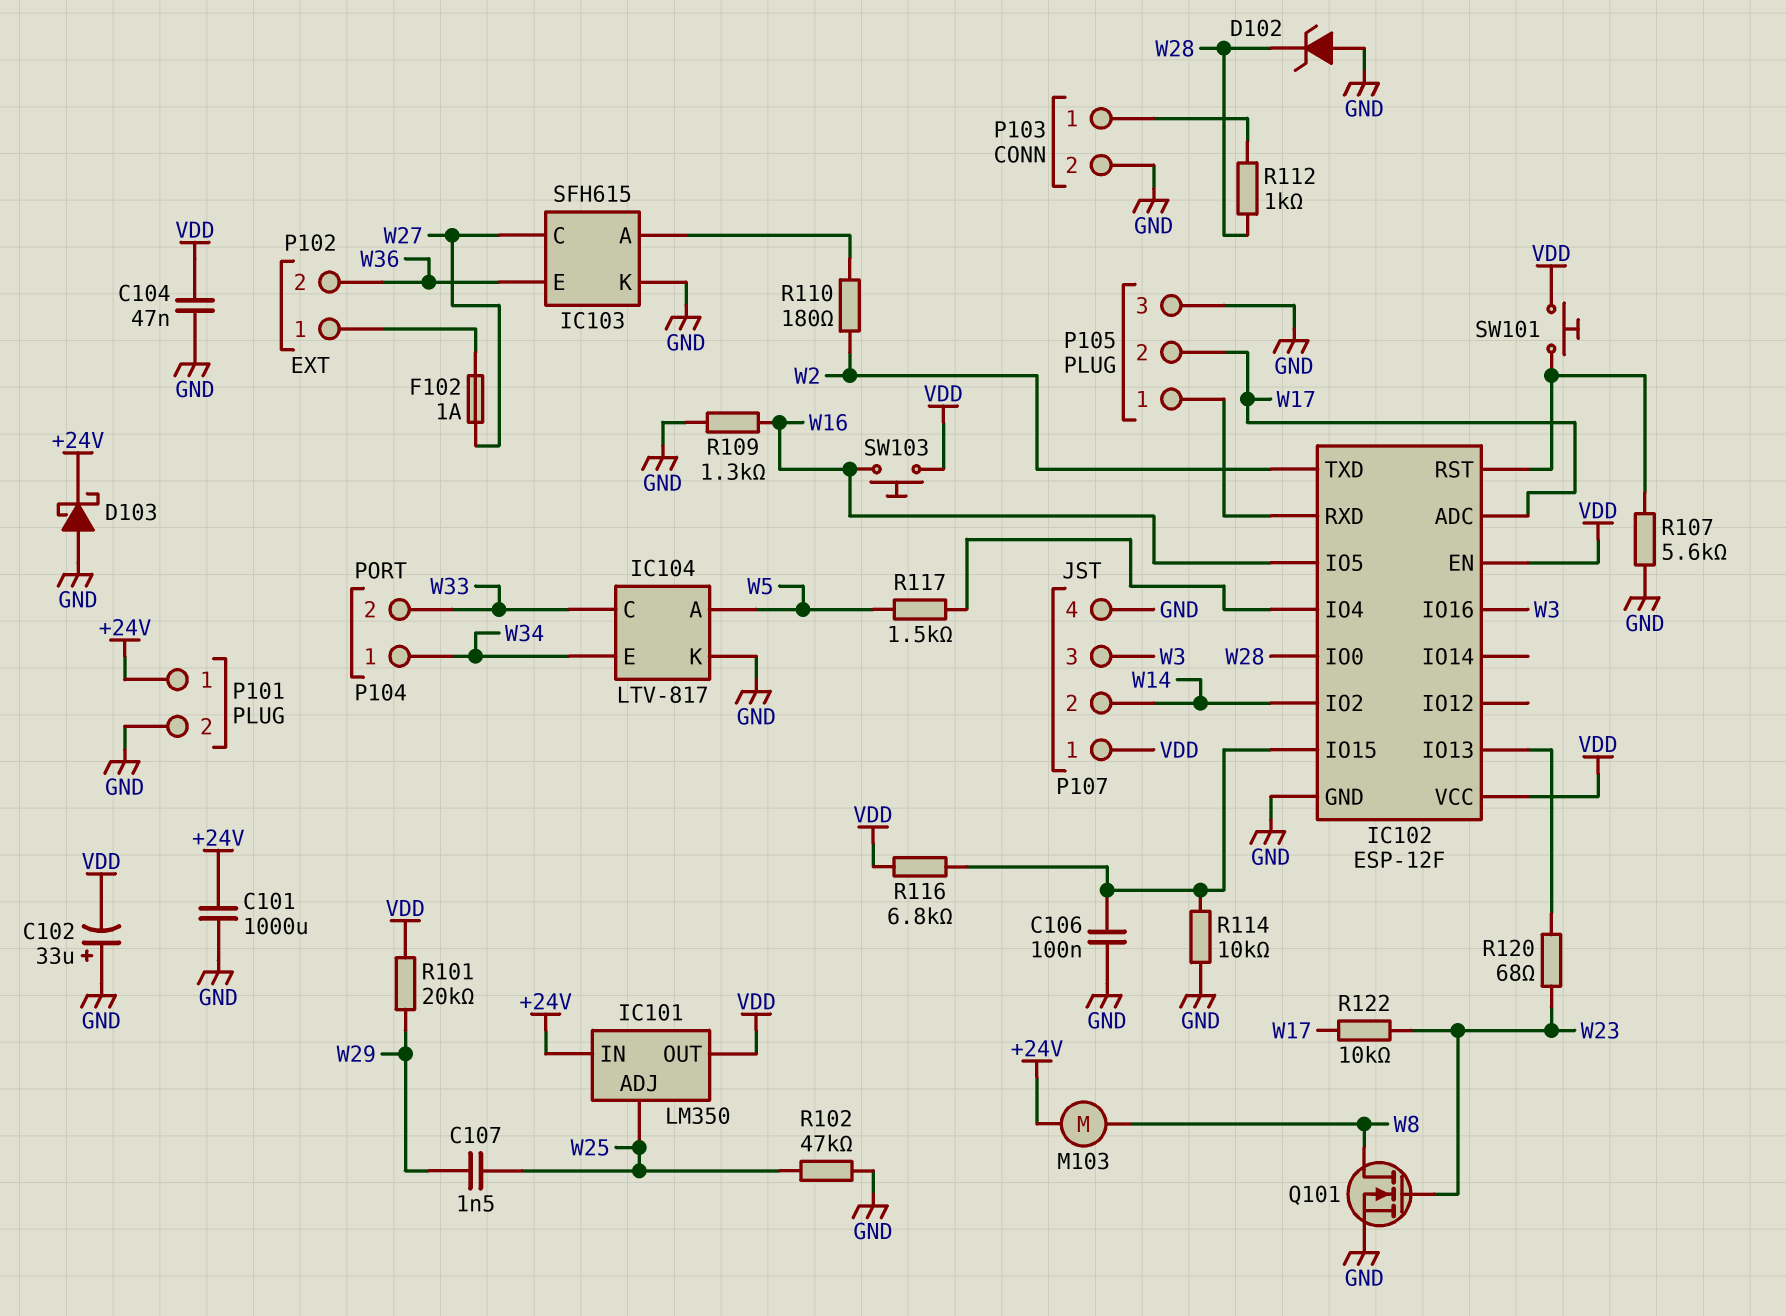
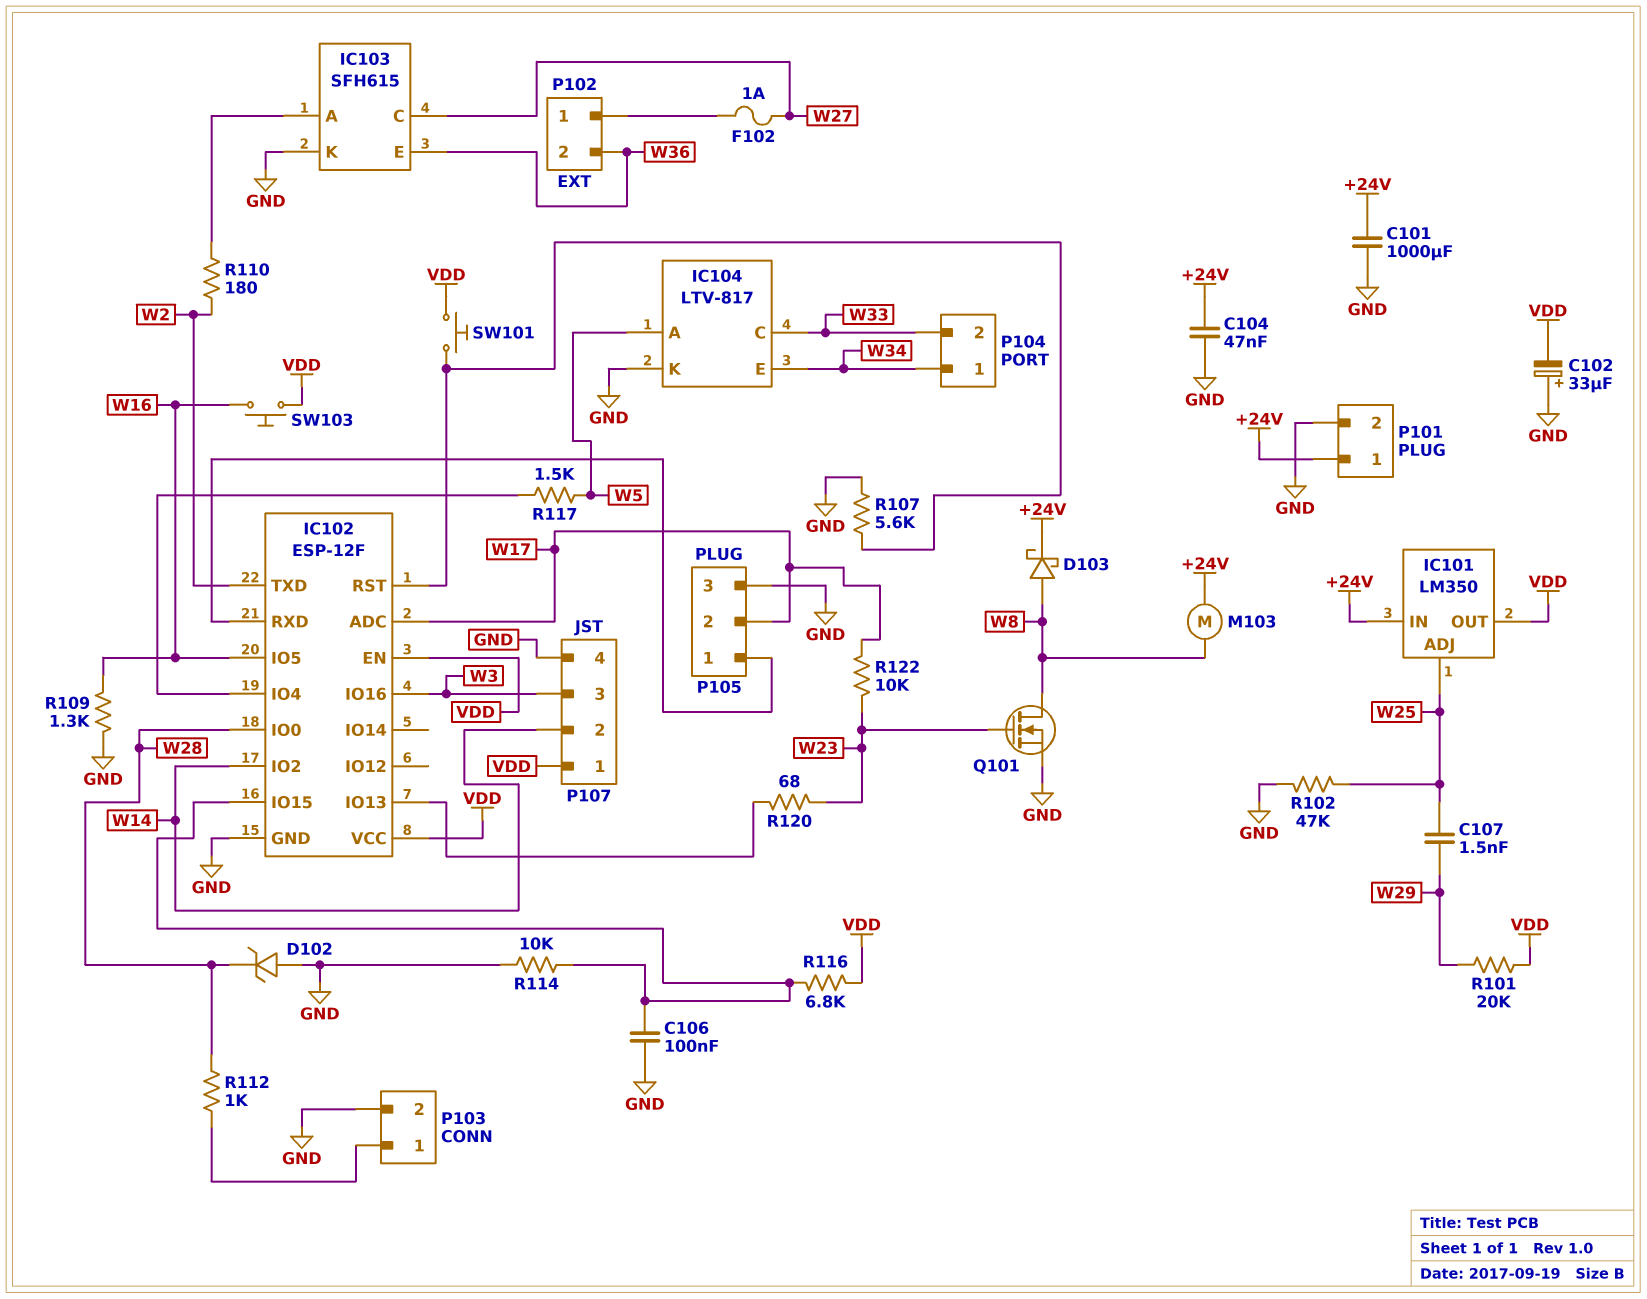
C104: 47nF (GND, VDD) -> 47nF (+24V, GND)
D103: schottky (A GND, K +24V) -> schottky (A W8, K +24V)

